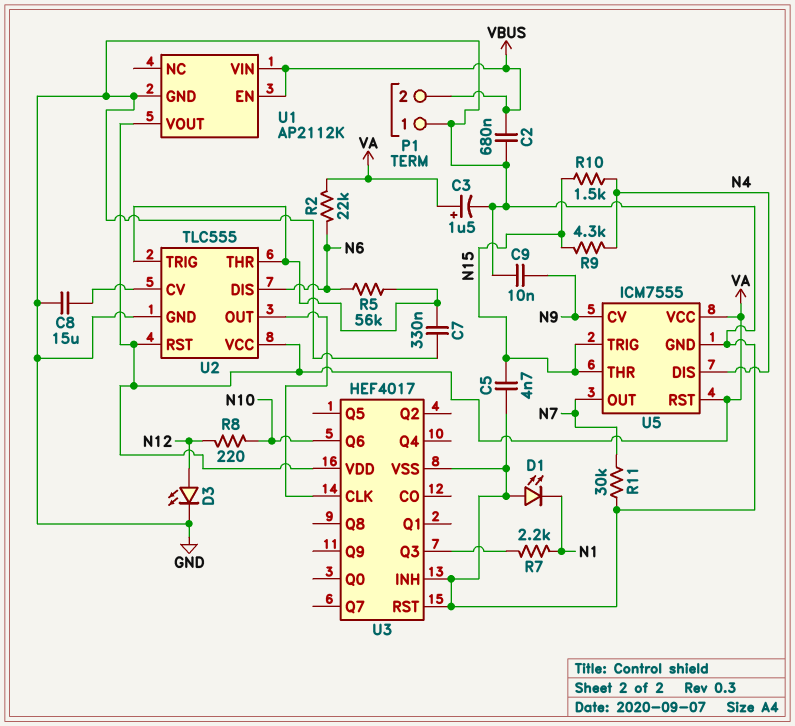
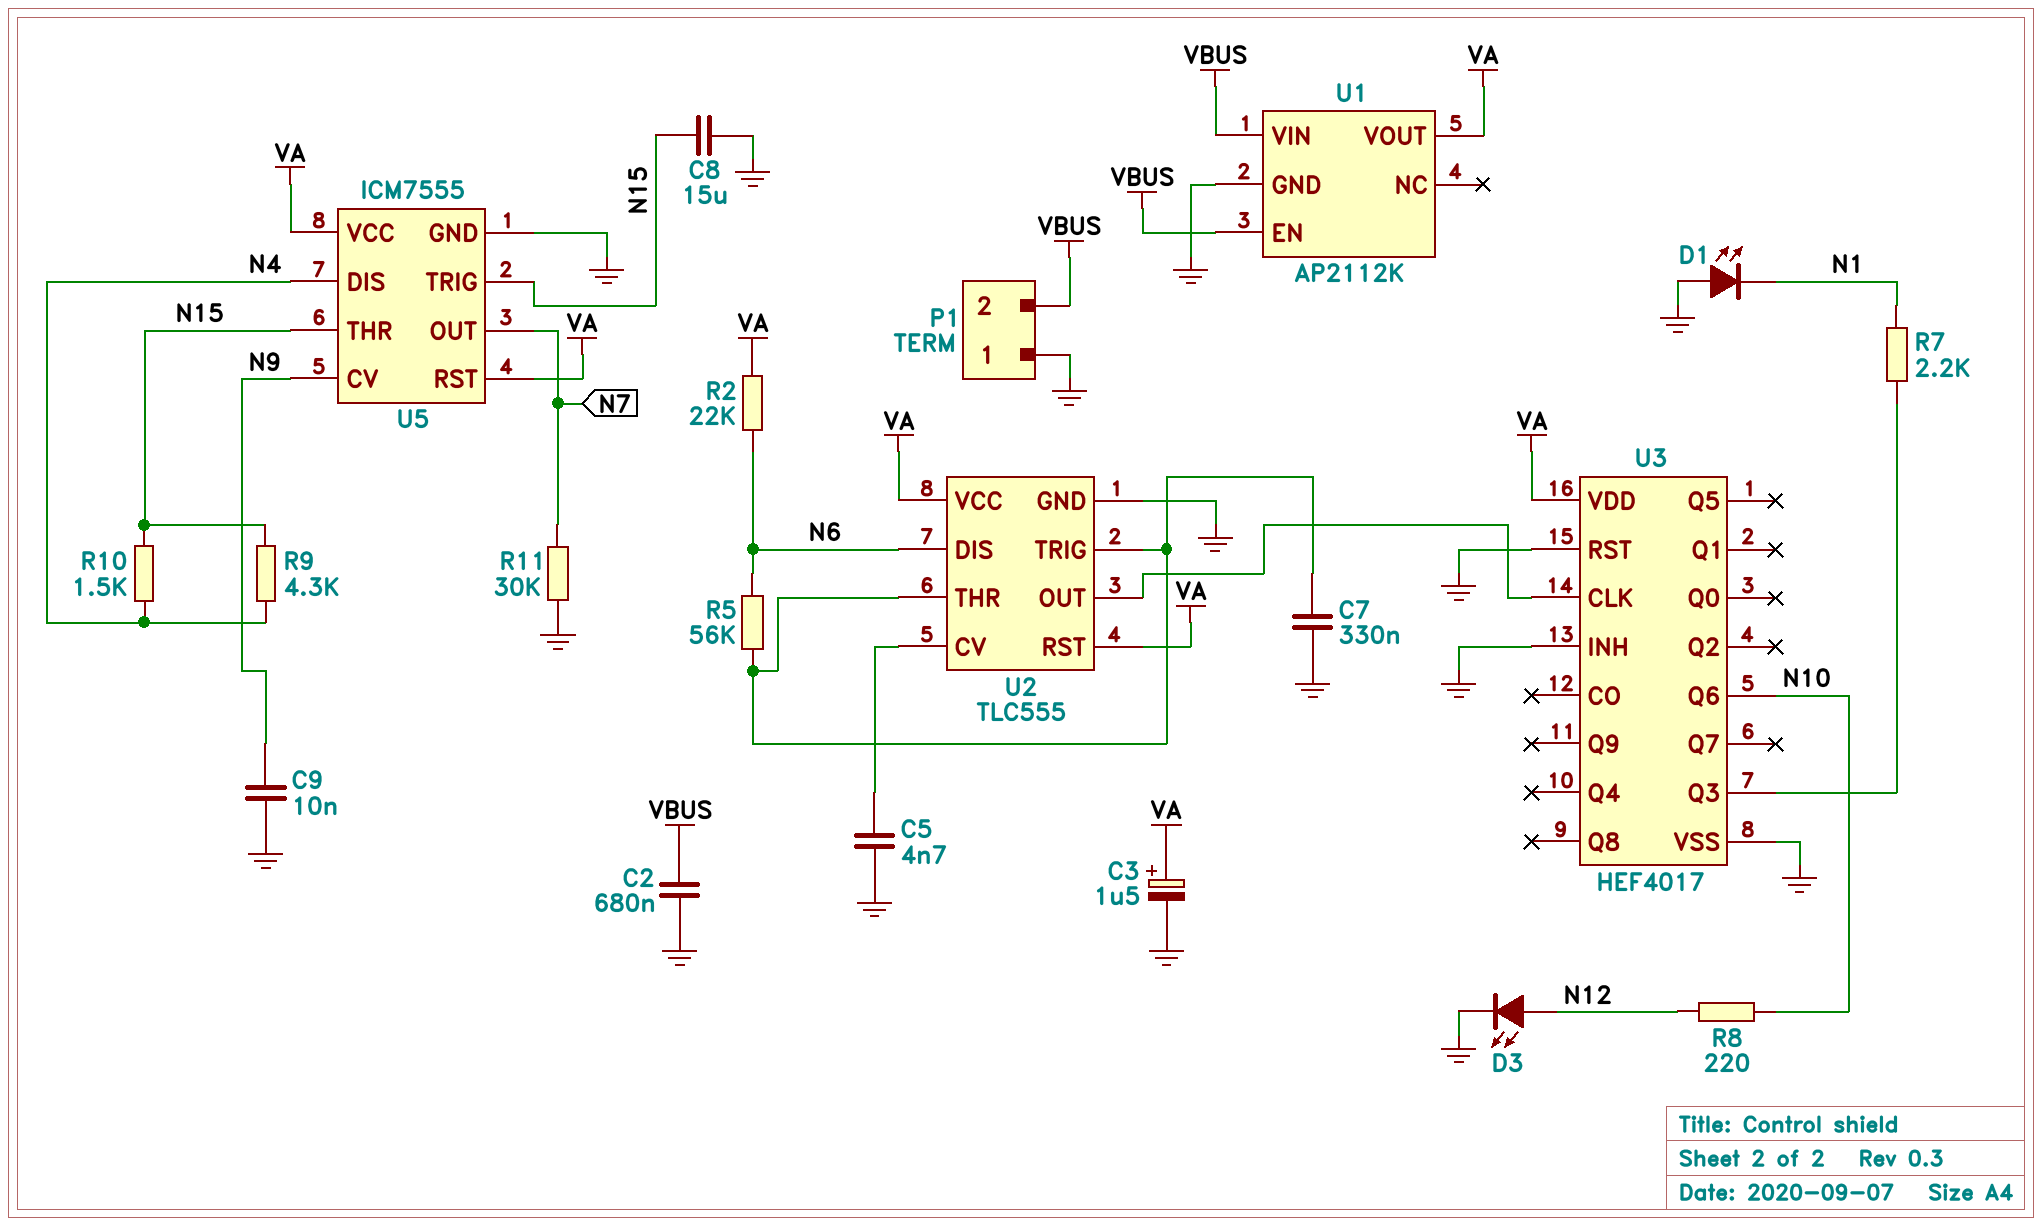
C5: 4.7nF (GND, N15) -> 4.7nF (GND, U2/CV)
C8: 15uF (GND, U2/CV) -> 15uF (GND, N15)

